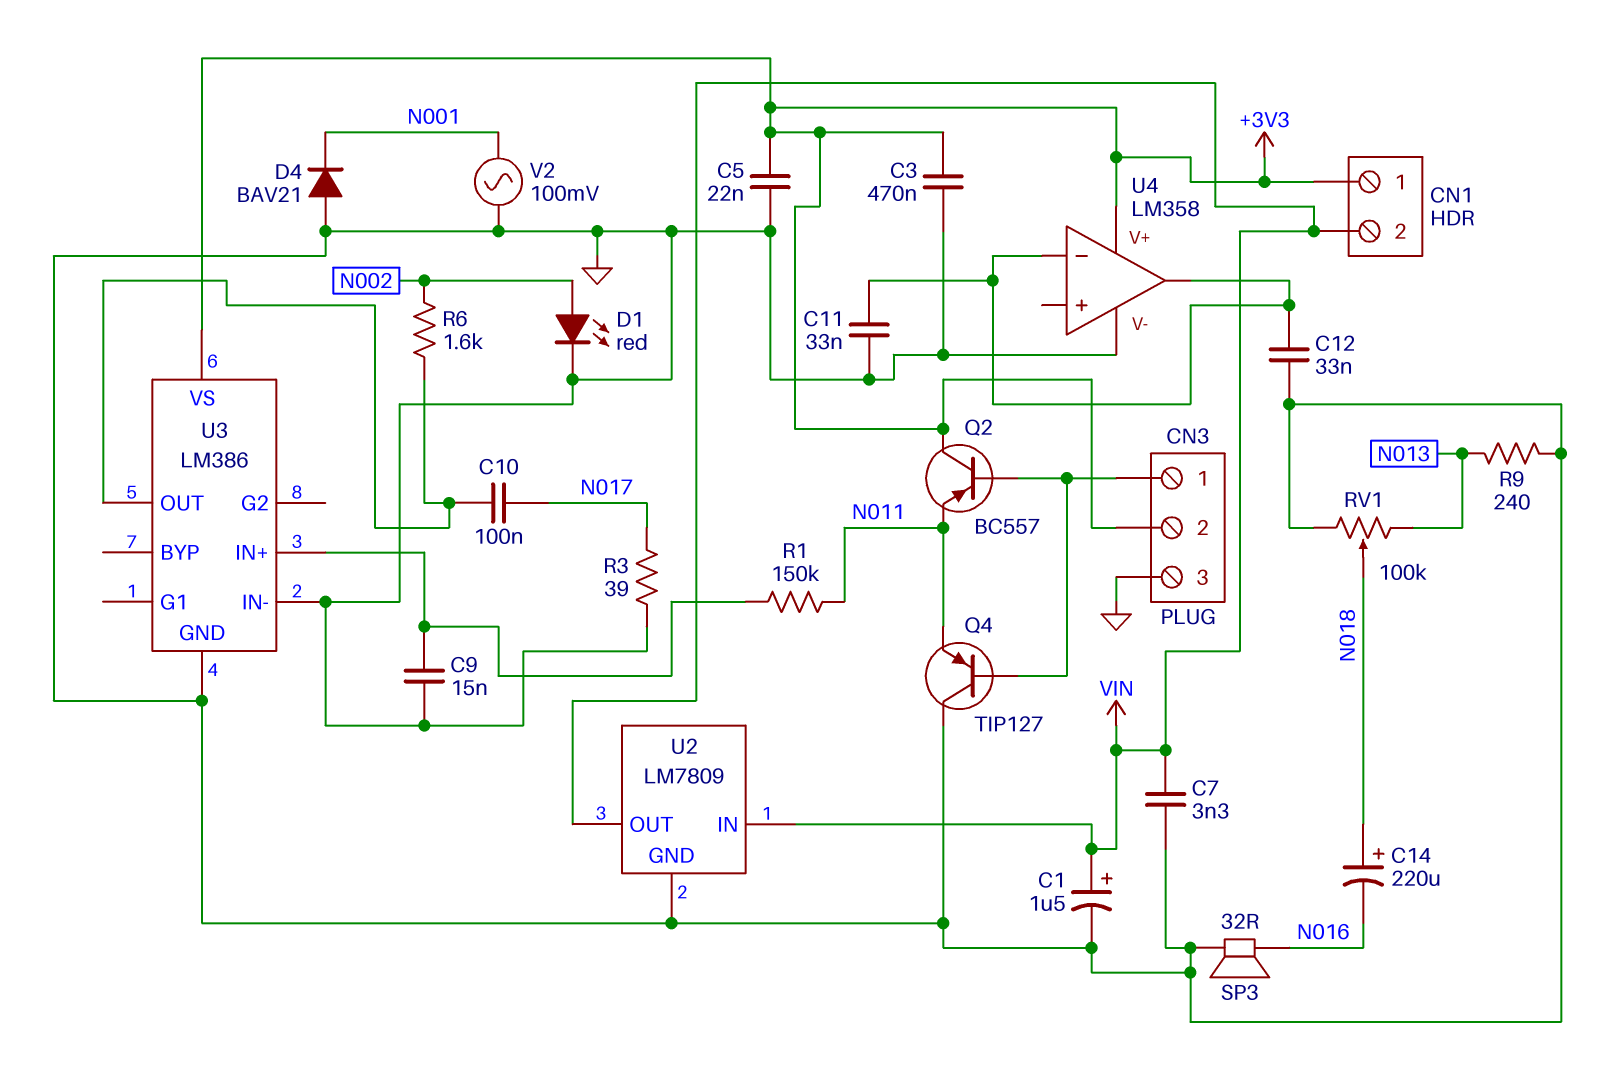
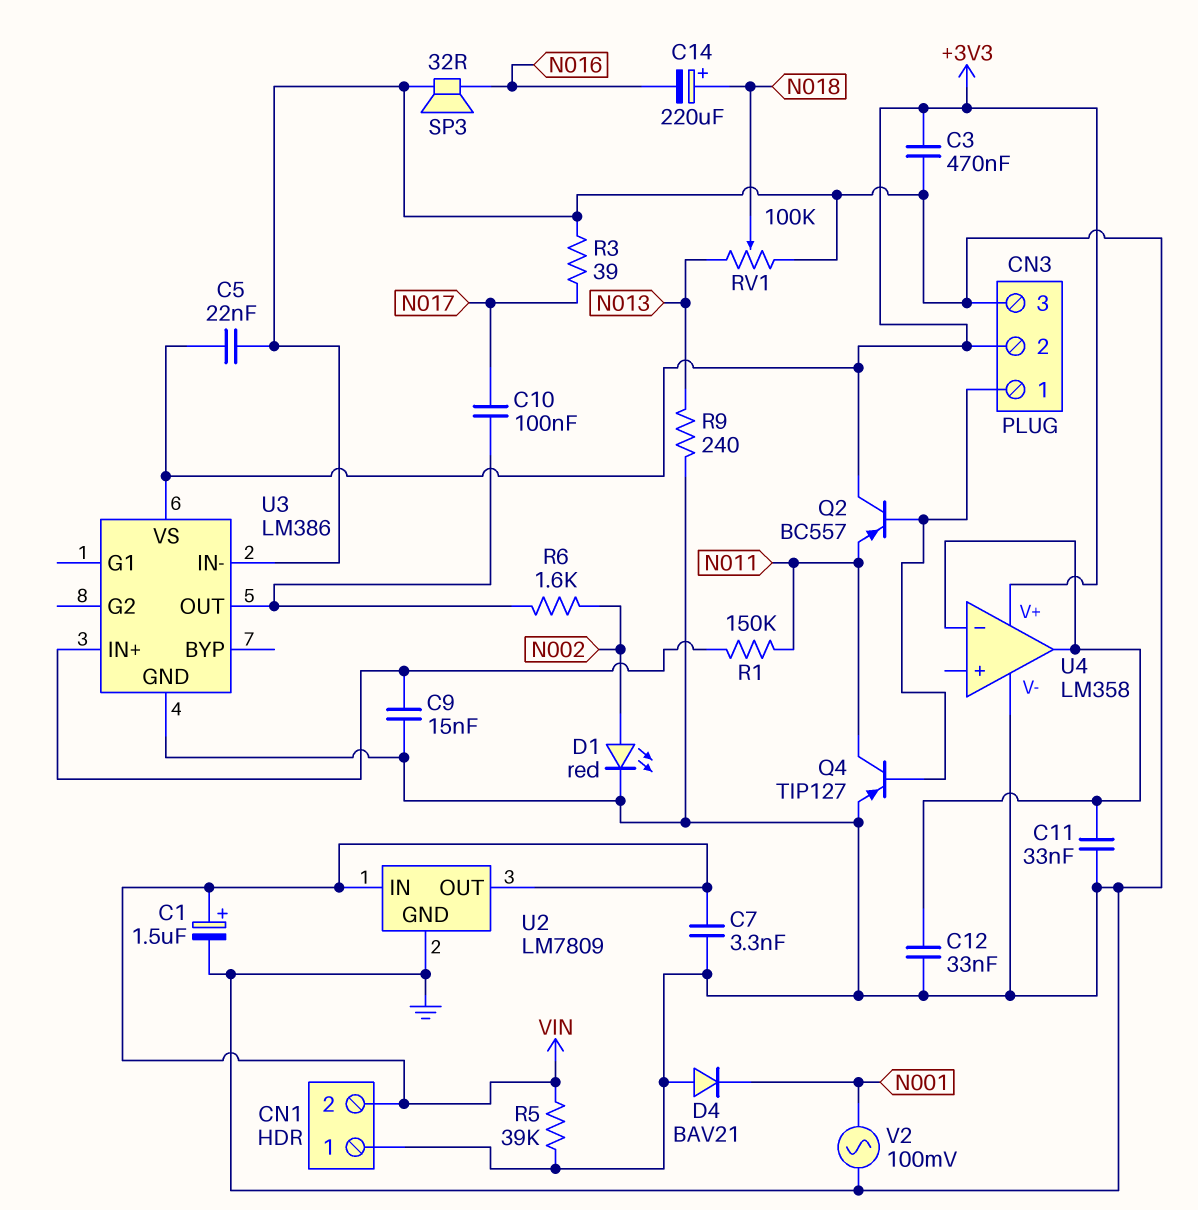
CN1 pin 1: +3V3 -> GND
Q4: PNP TIP127 (B CN3/1, C GND, E N011) -> PNP TIP127 (B CN3/1, C N011, E GND)
R5: none -> 39k (GND, VIN)

